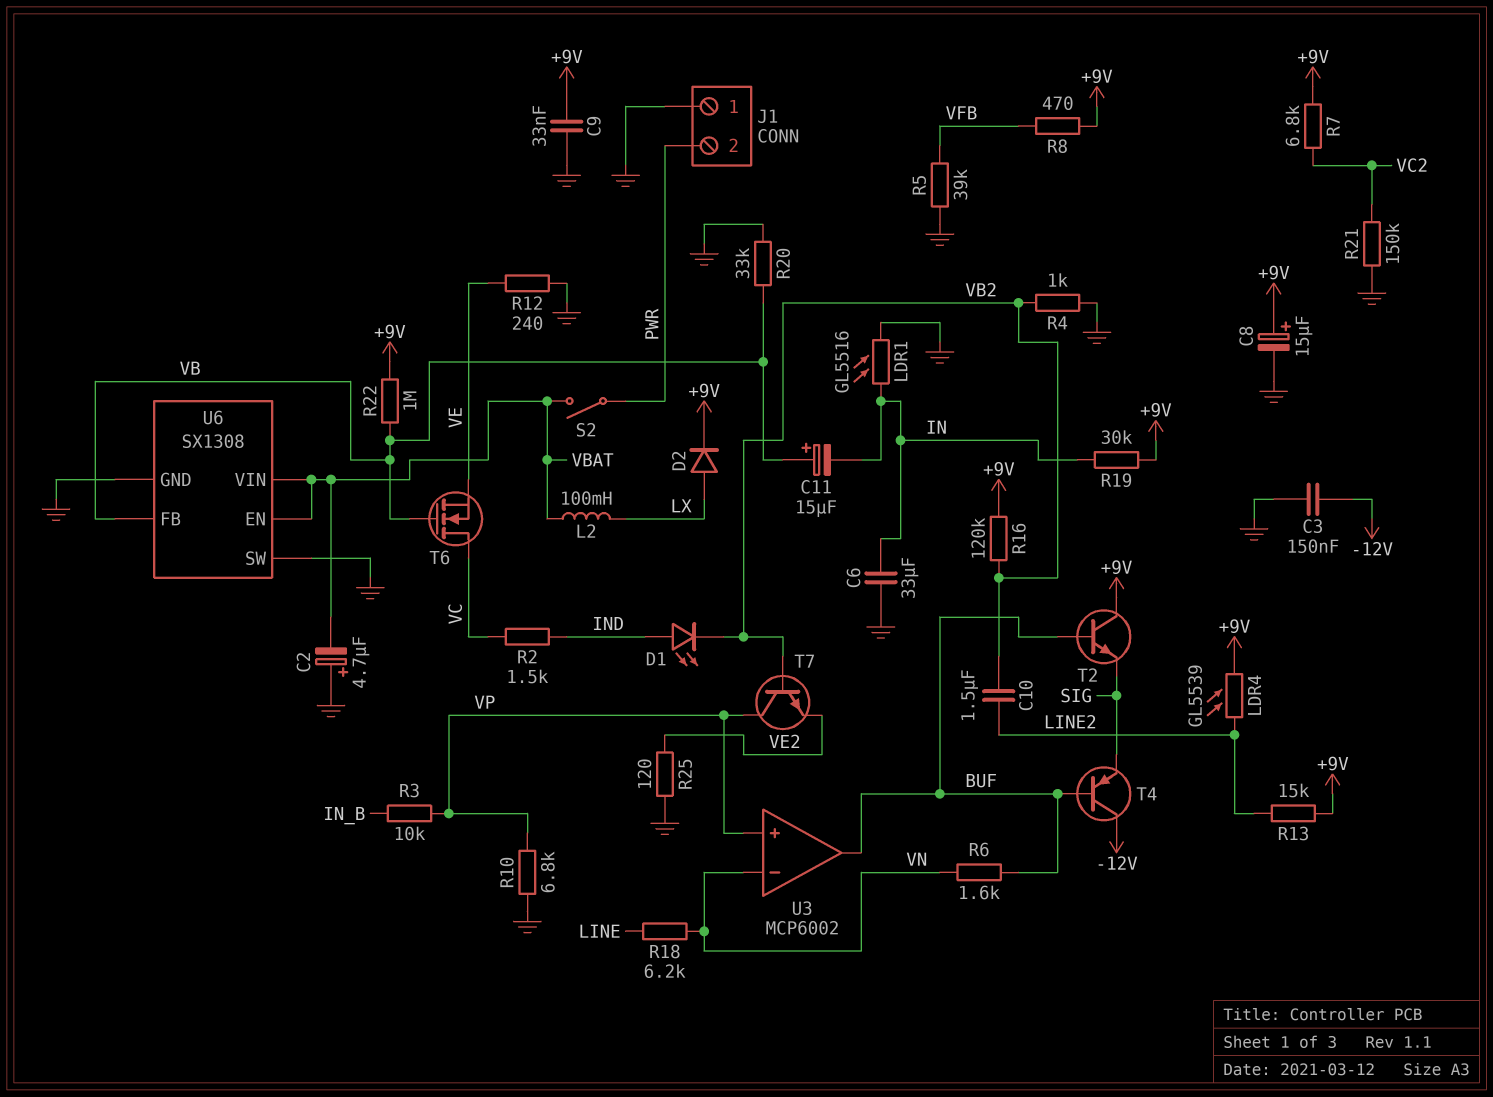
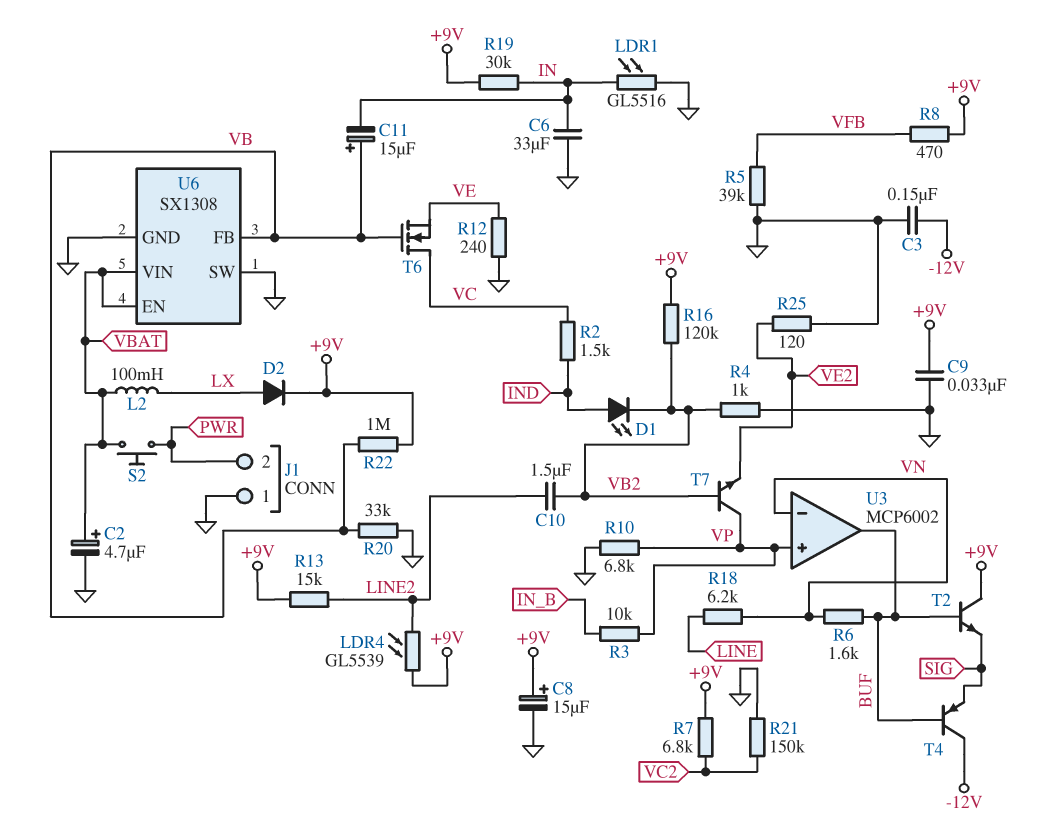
C2: 4.7uF (plus GND, minus VBAT) -> 4.7uF (plus VBAT, minus GND)
S2: switch (PWR, VBAT) -> button (PWR, VBAT)

